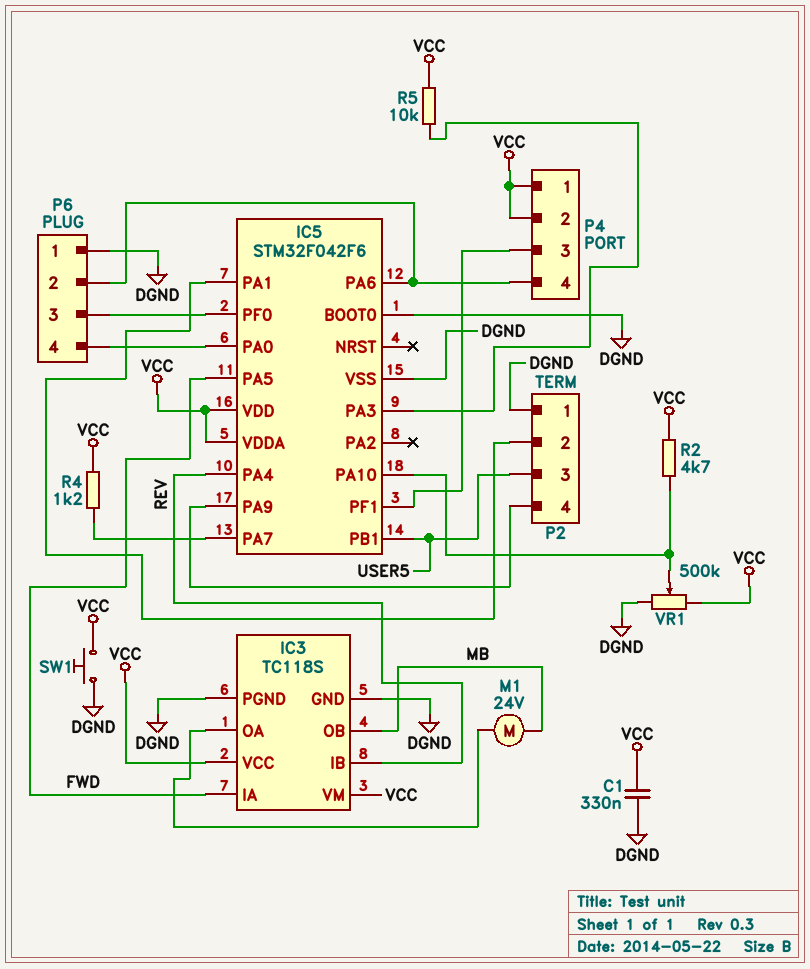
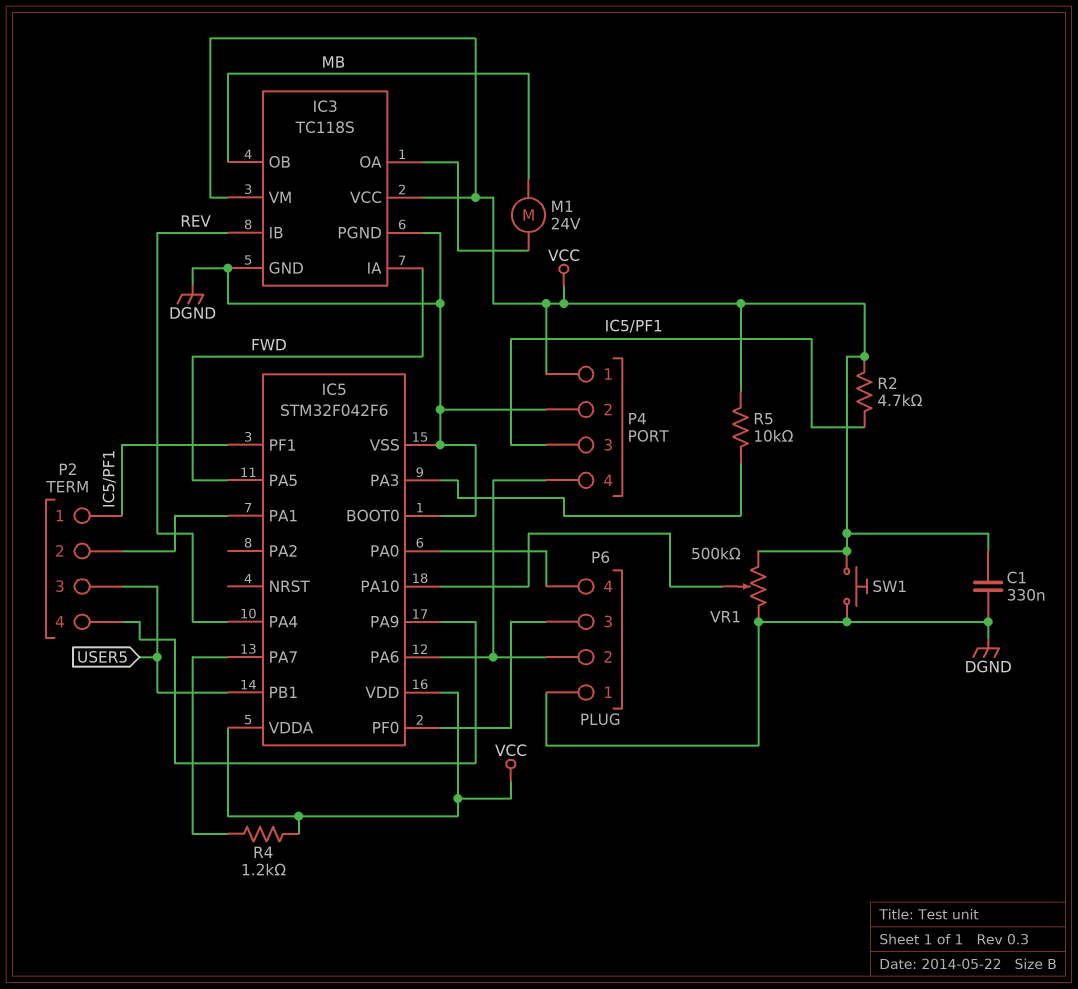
P2 pin 1: DGND -> IC5/PF1
P4 pin 2: VCC -> DGND
R2: 4.7k (IC5/PA10, VCC) -> 4.7k (IC5/PF1, VCC)

